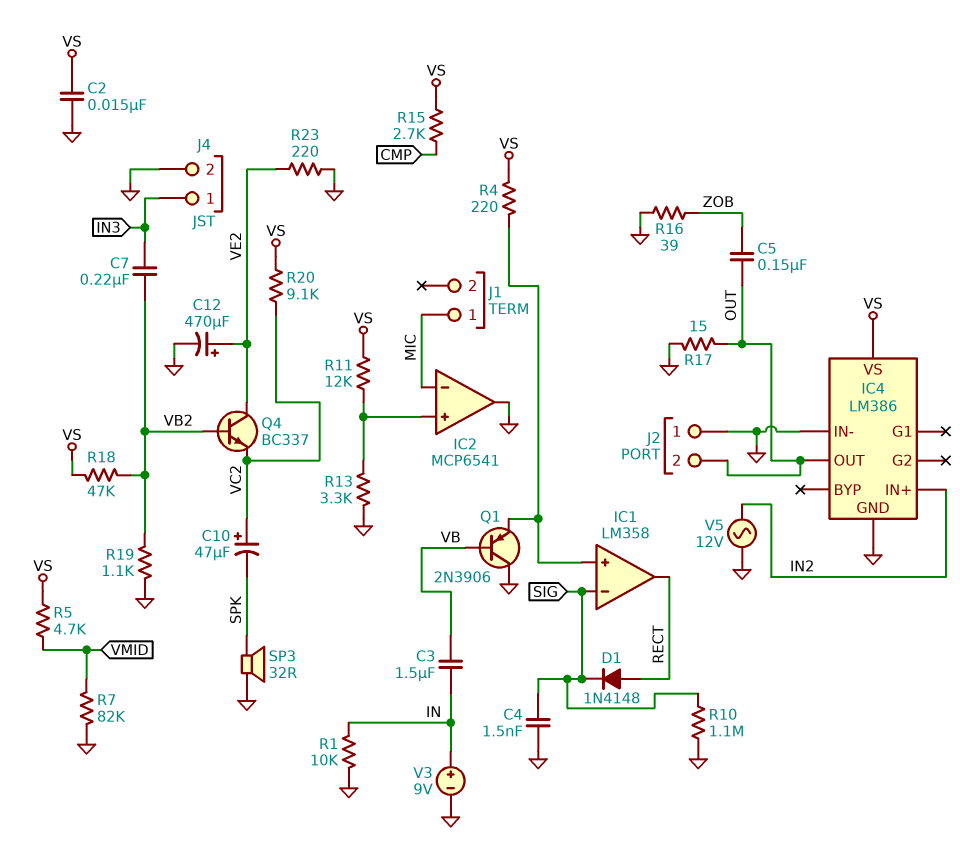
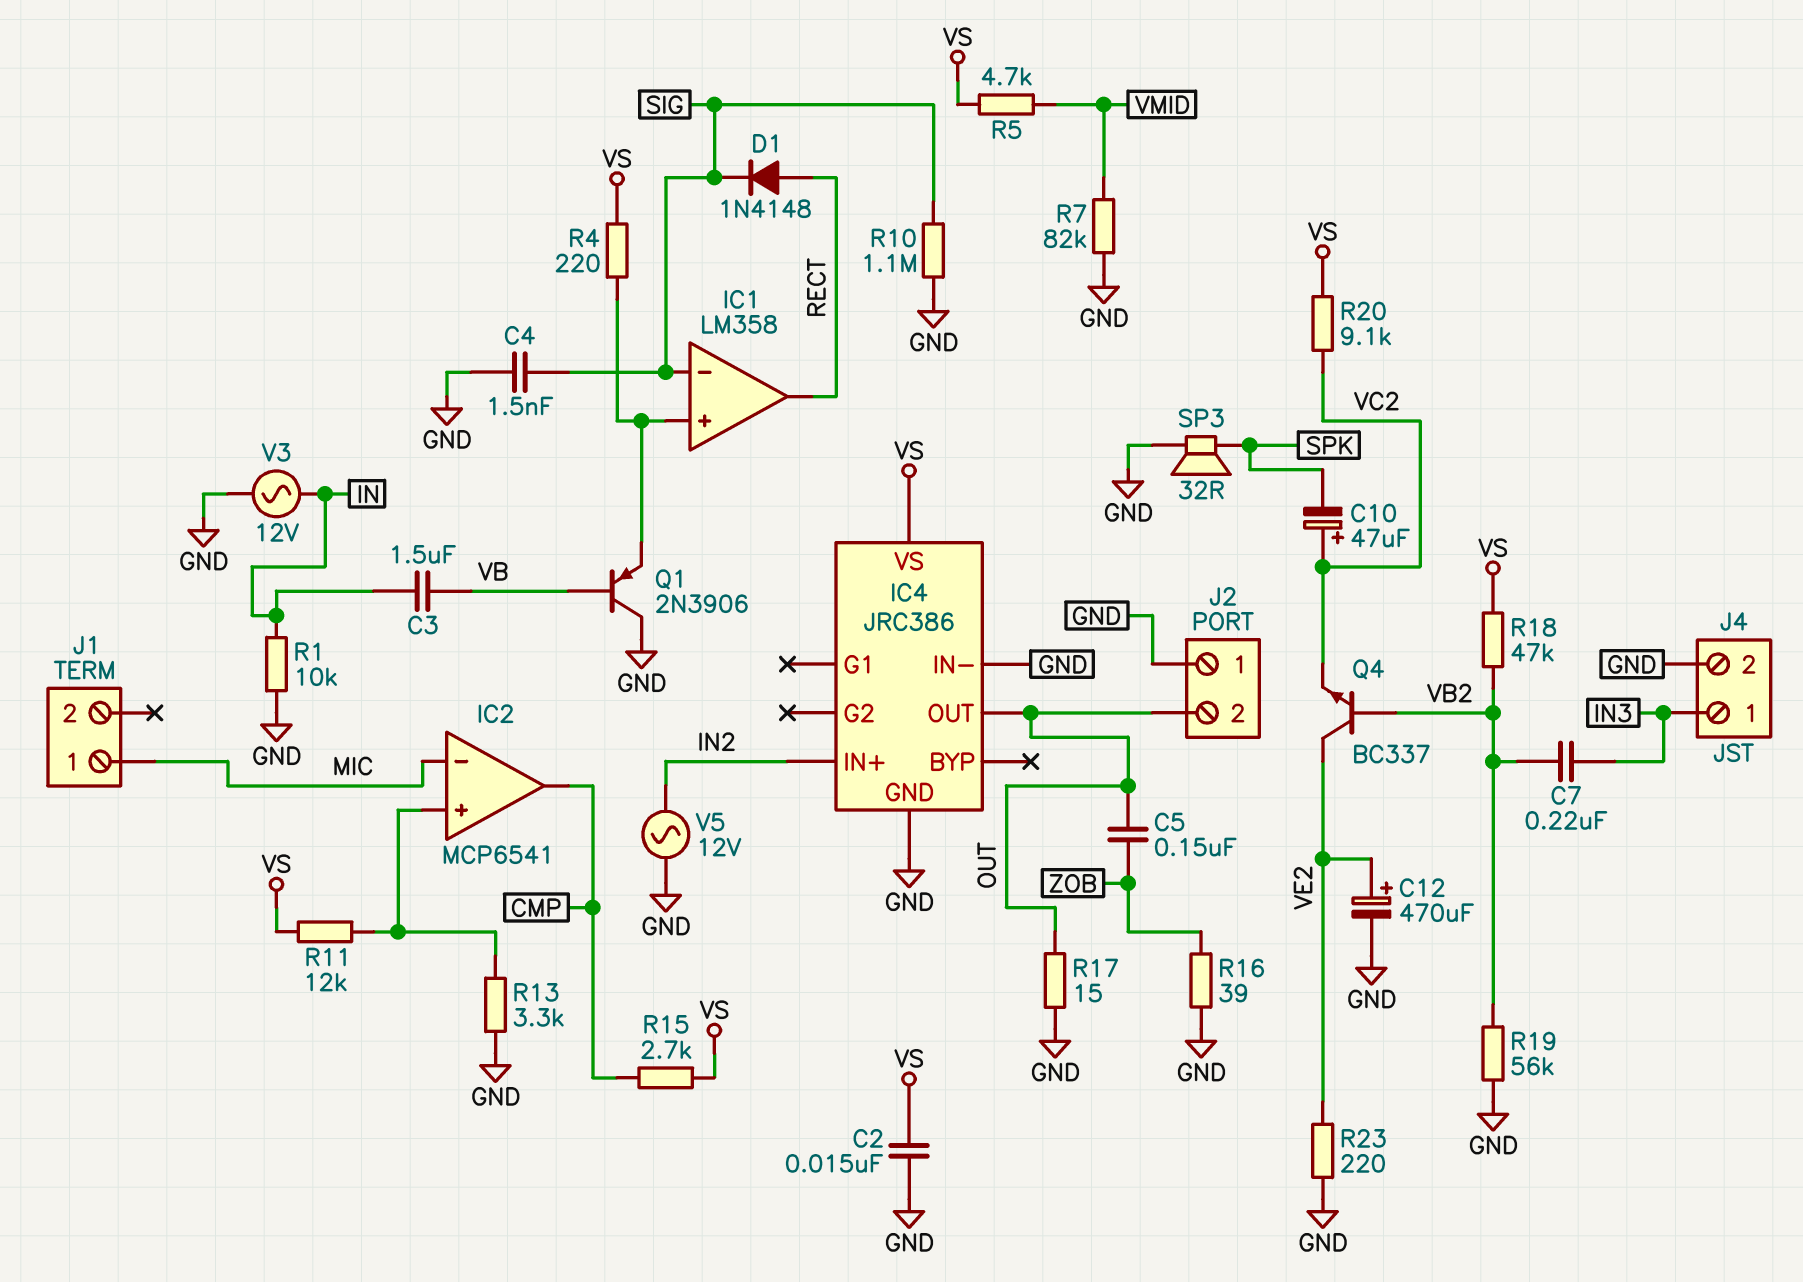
IC2 pin out: GND -> CMP
IC4: LM386 -> JRC386
R19: 1.1k (GND, VB2) -> 56k (GND, VB2)
V3: 9V (plus IN, minus GND) -> AC 12V (GND, IN)

